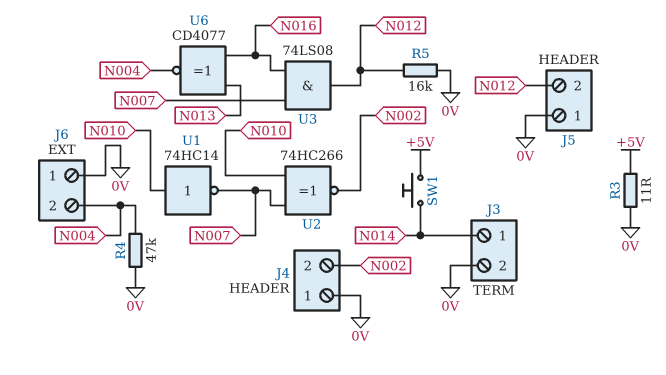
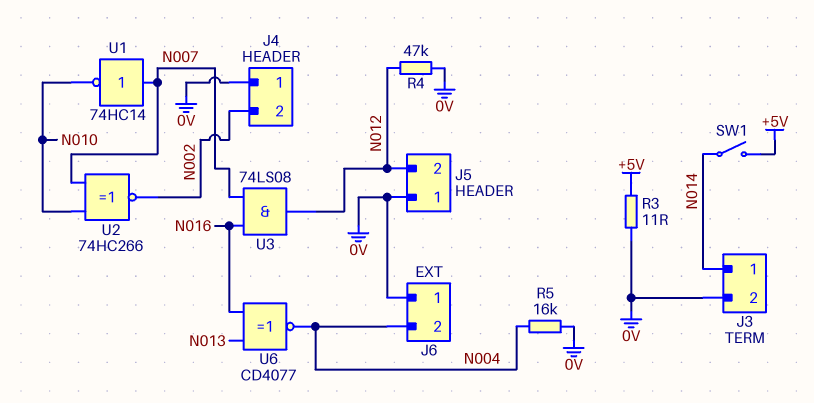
R4: 47k (0V, N004) -> 47k (0V, N012)
R5: 16k (0V, N012) -> 16k (0V, N004)
SW1: button (+5V, N014) -> switch (+5V, N014)
U1: NOT 74HC14 (in N010, out N007) -> NOT 74HC14 (in N007, out N010)

